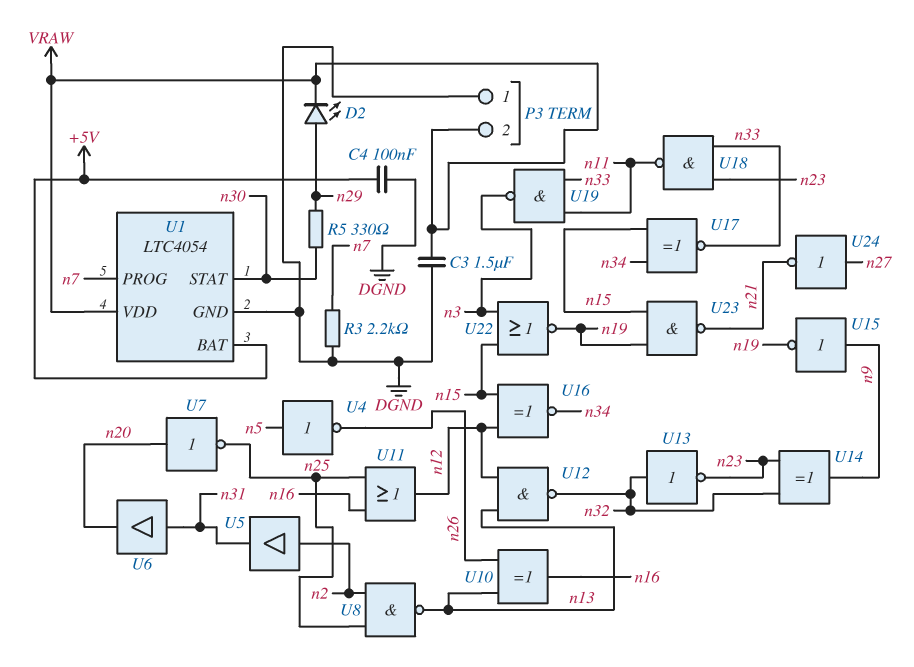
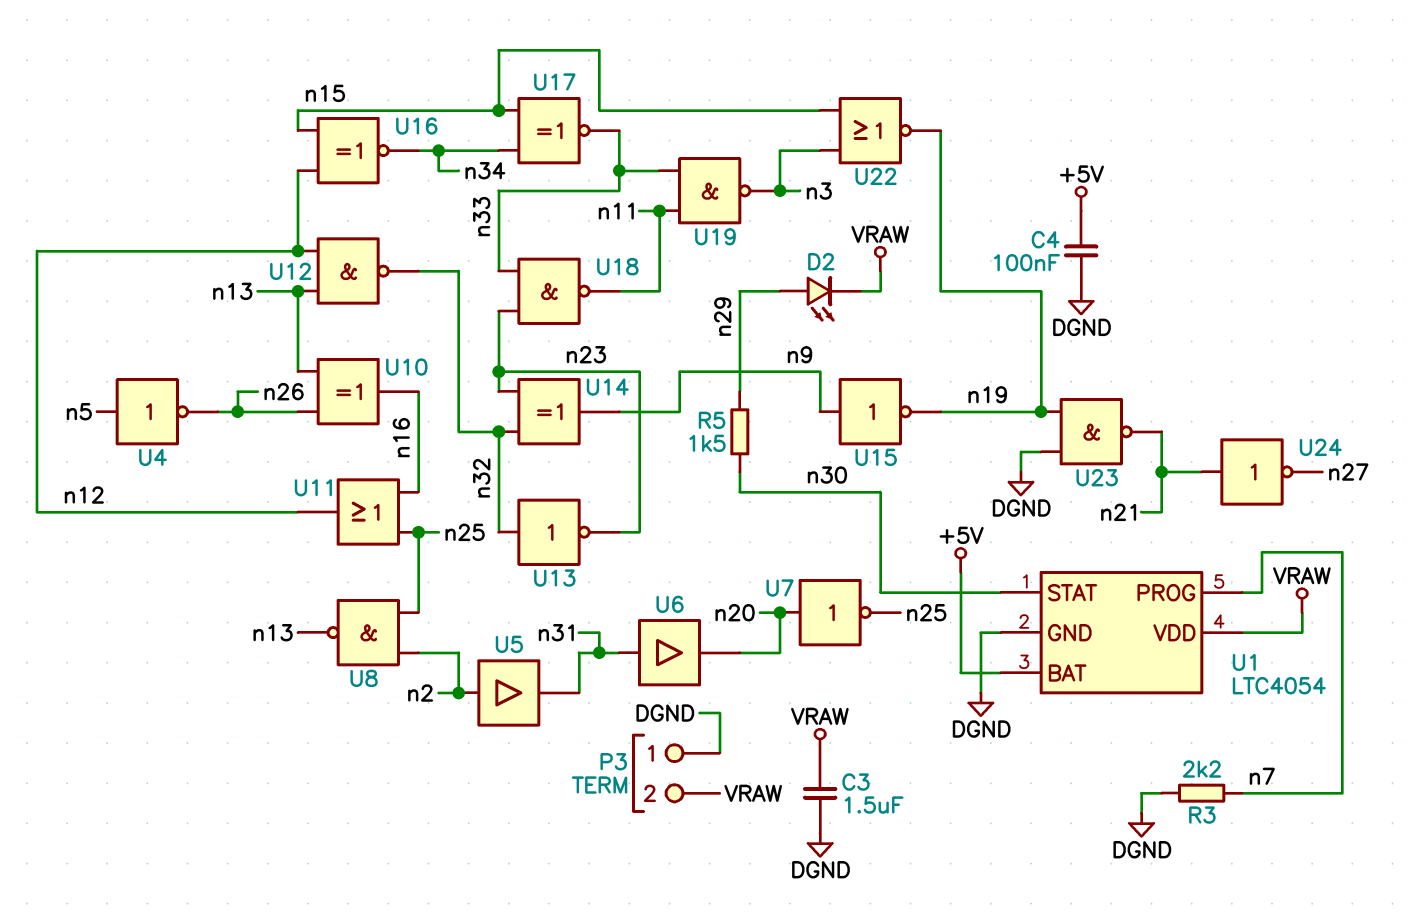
R5: 330 (n29, n30) -> 1.5k (n29, n30)
U23: NAND (in n15, in n19, out n21) -> NAND (in DGND, in n19, out n21)
U24: NOT (in n27, out n21) -> NOT (in n21, out n27)

